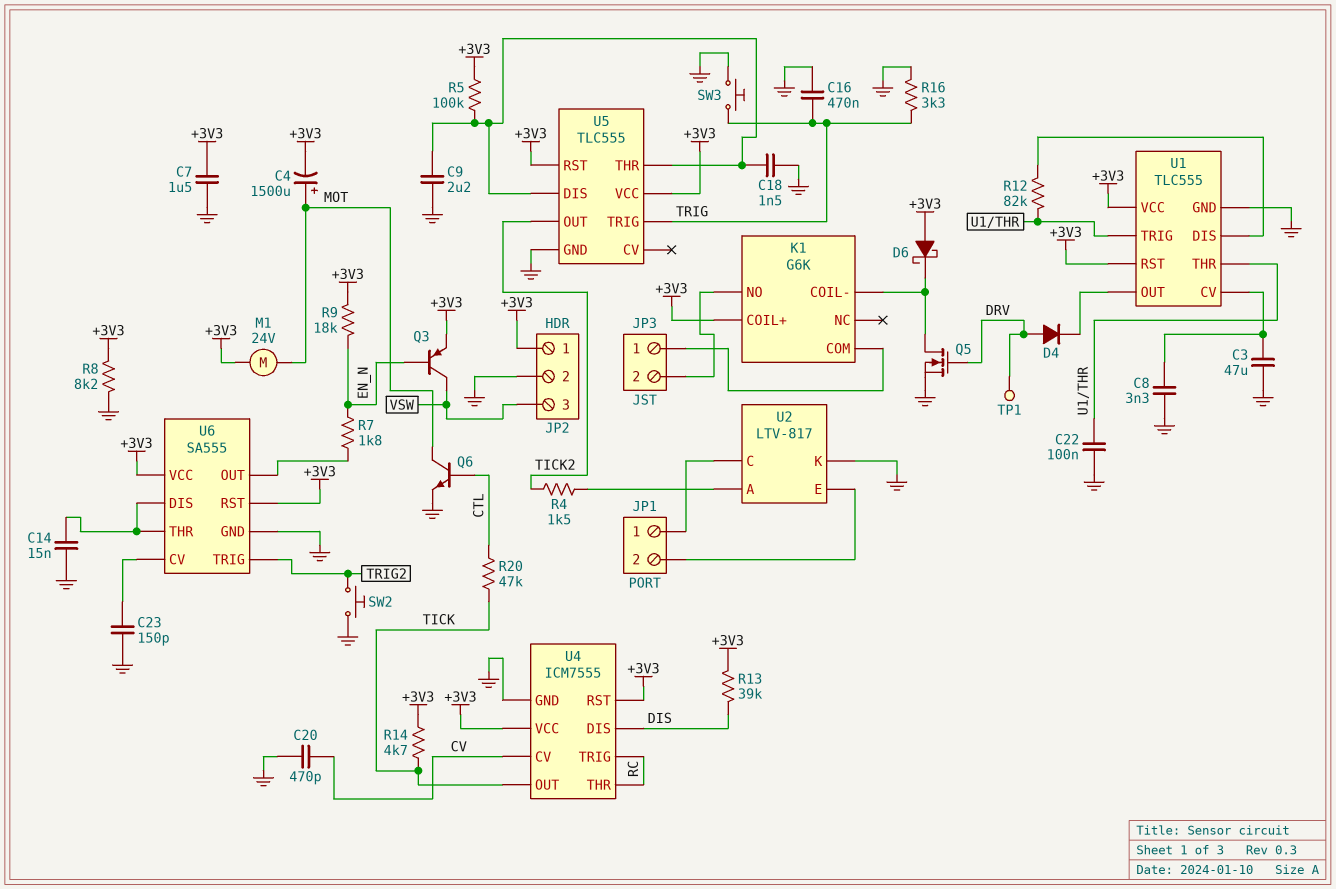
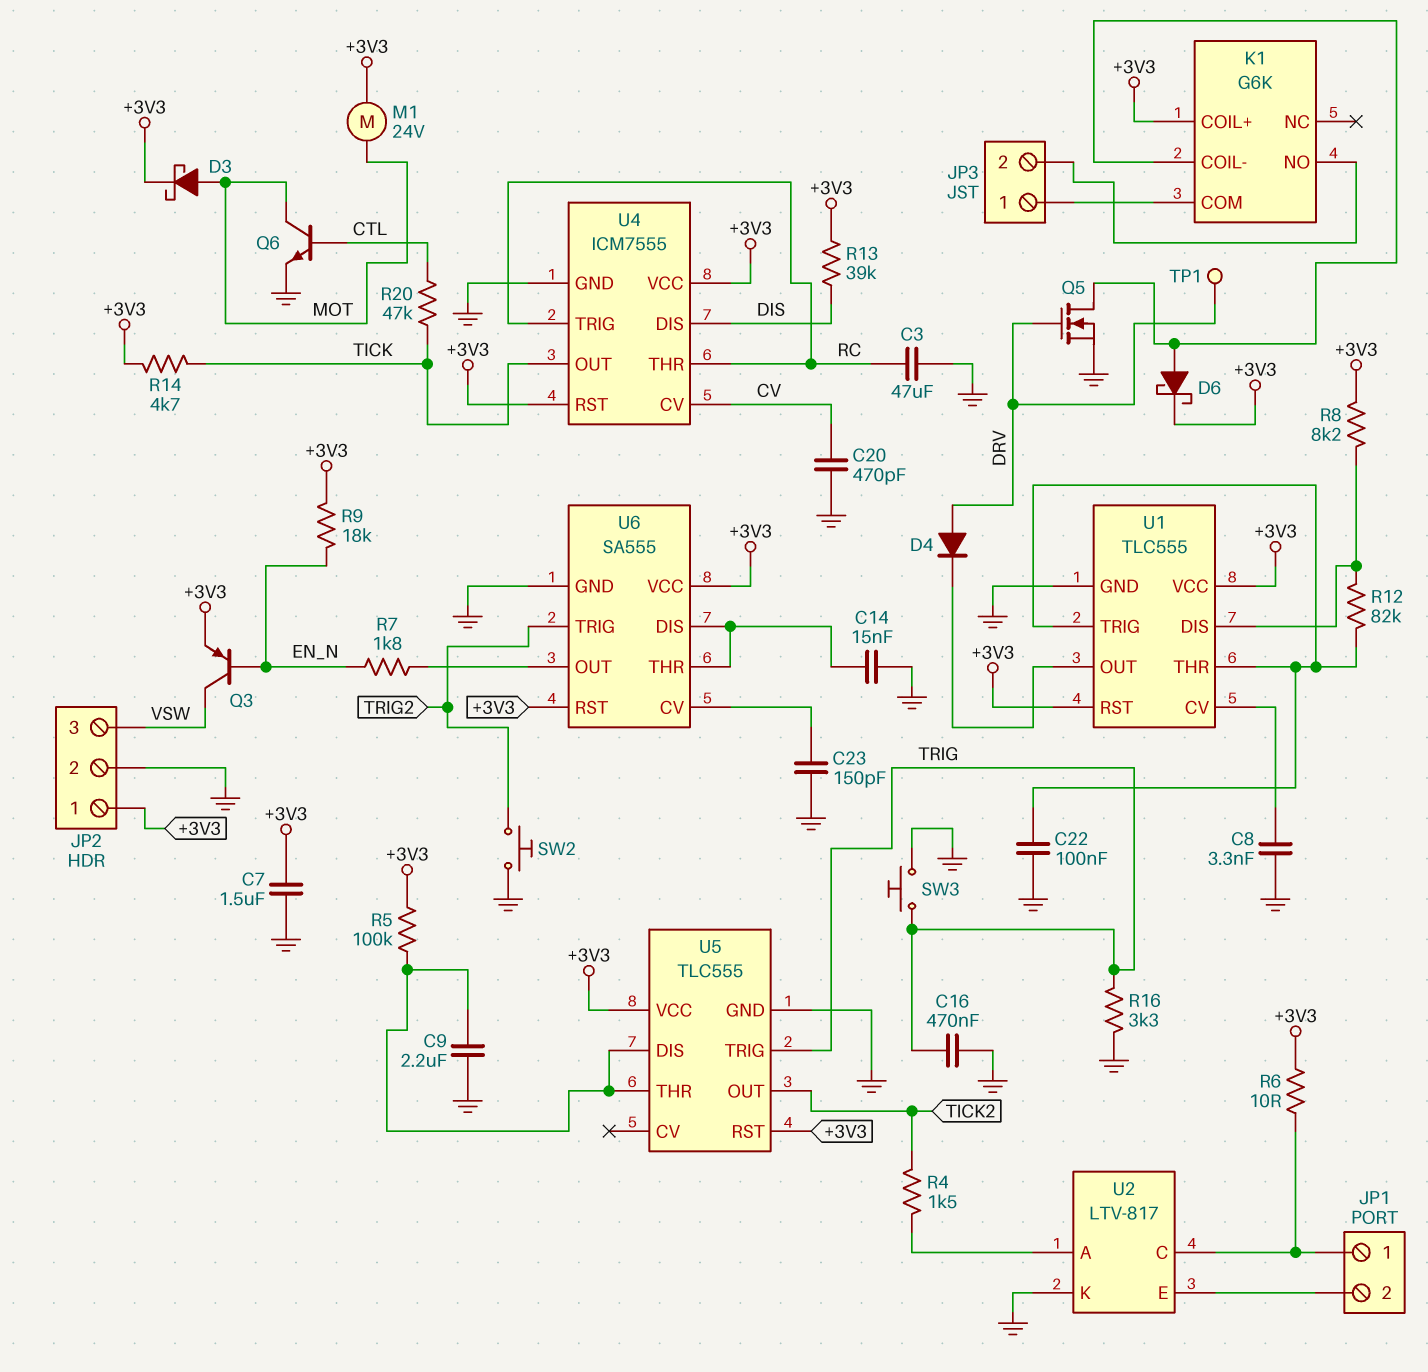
C3: 47uF (GND, U1/CV) -> 47uF (GND, RC)
C4: 1500uF (plus MOT, minus +3V3) -> none
C18: 1.5nF (GND, U5/DIS) -> none
D3: none -> schottky (A MOT, K +3V3)
D6: schottky (A +3V3, K K1/COIL-) -> schottky (A K1/COIL-, K +3V3)
R6: none -> 10 (+3V3, JP1/1)
R8: 8.2k (+3V3, GND) -> 8.2k (+3V3, U1/DIS)

